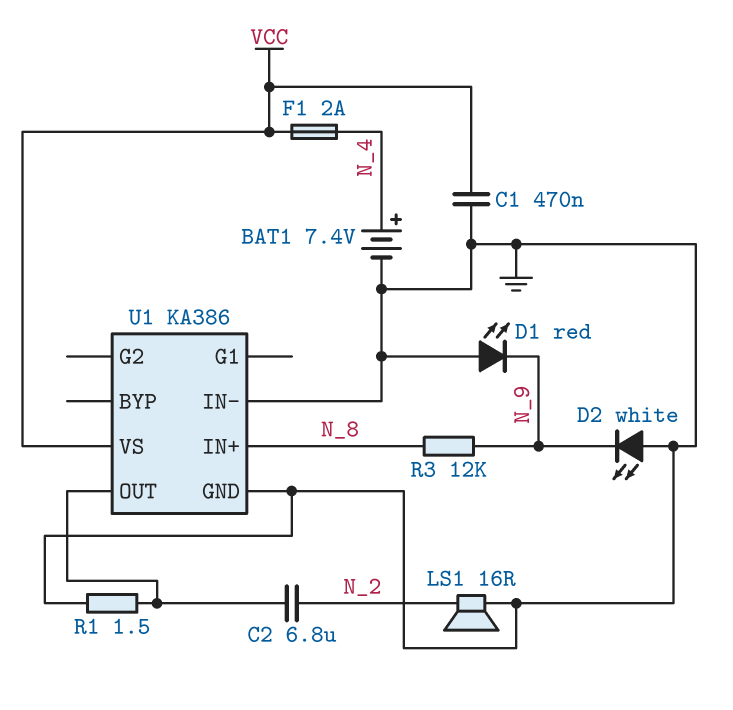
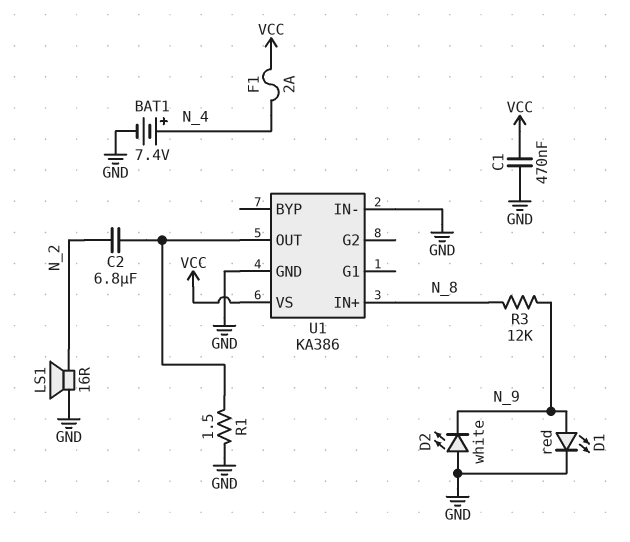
D1: LED red (A GND, K N_9) -> LED red (A N_9, K GND)

